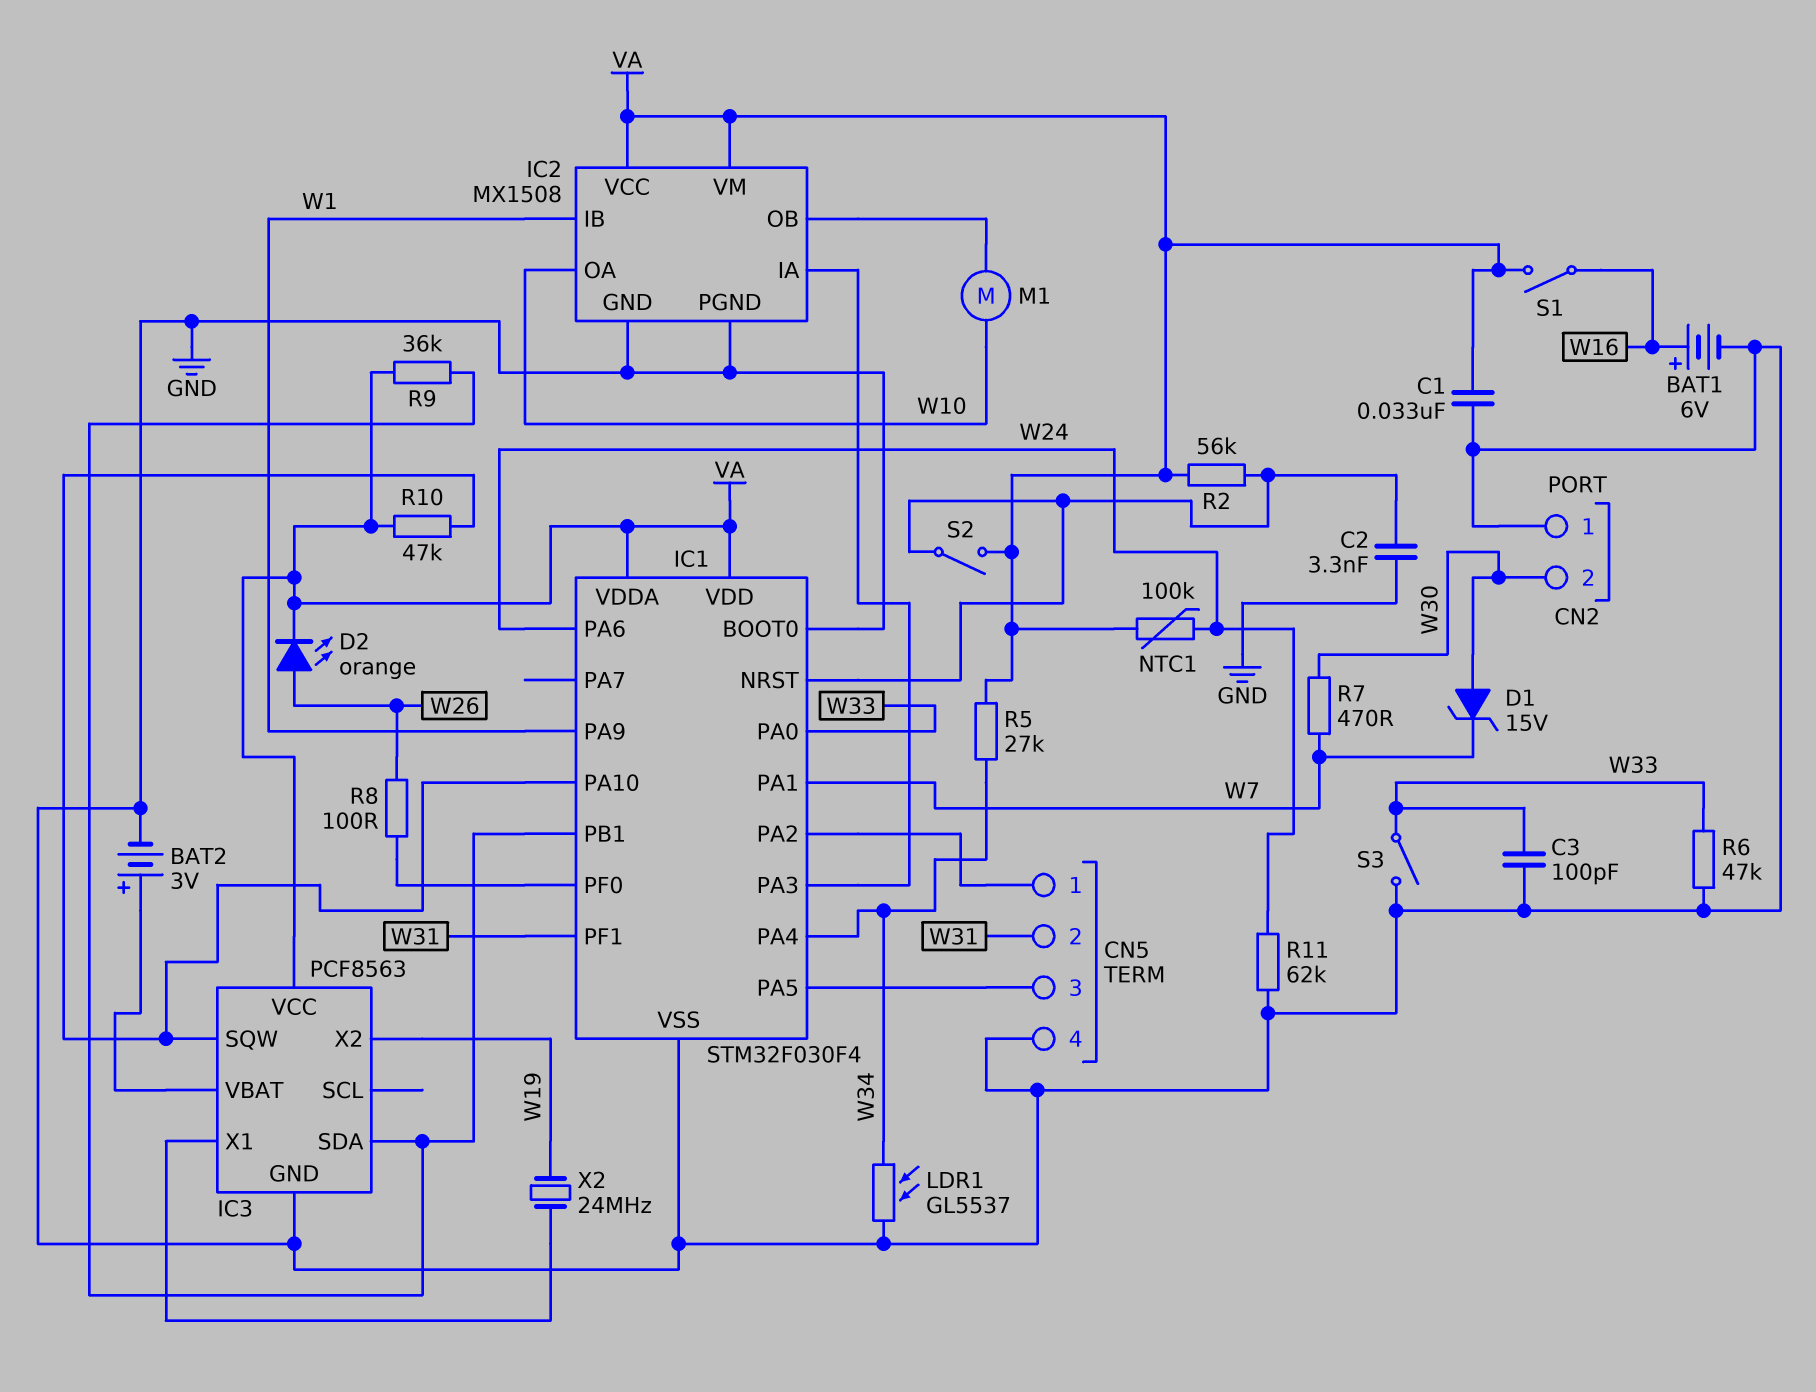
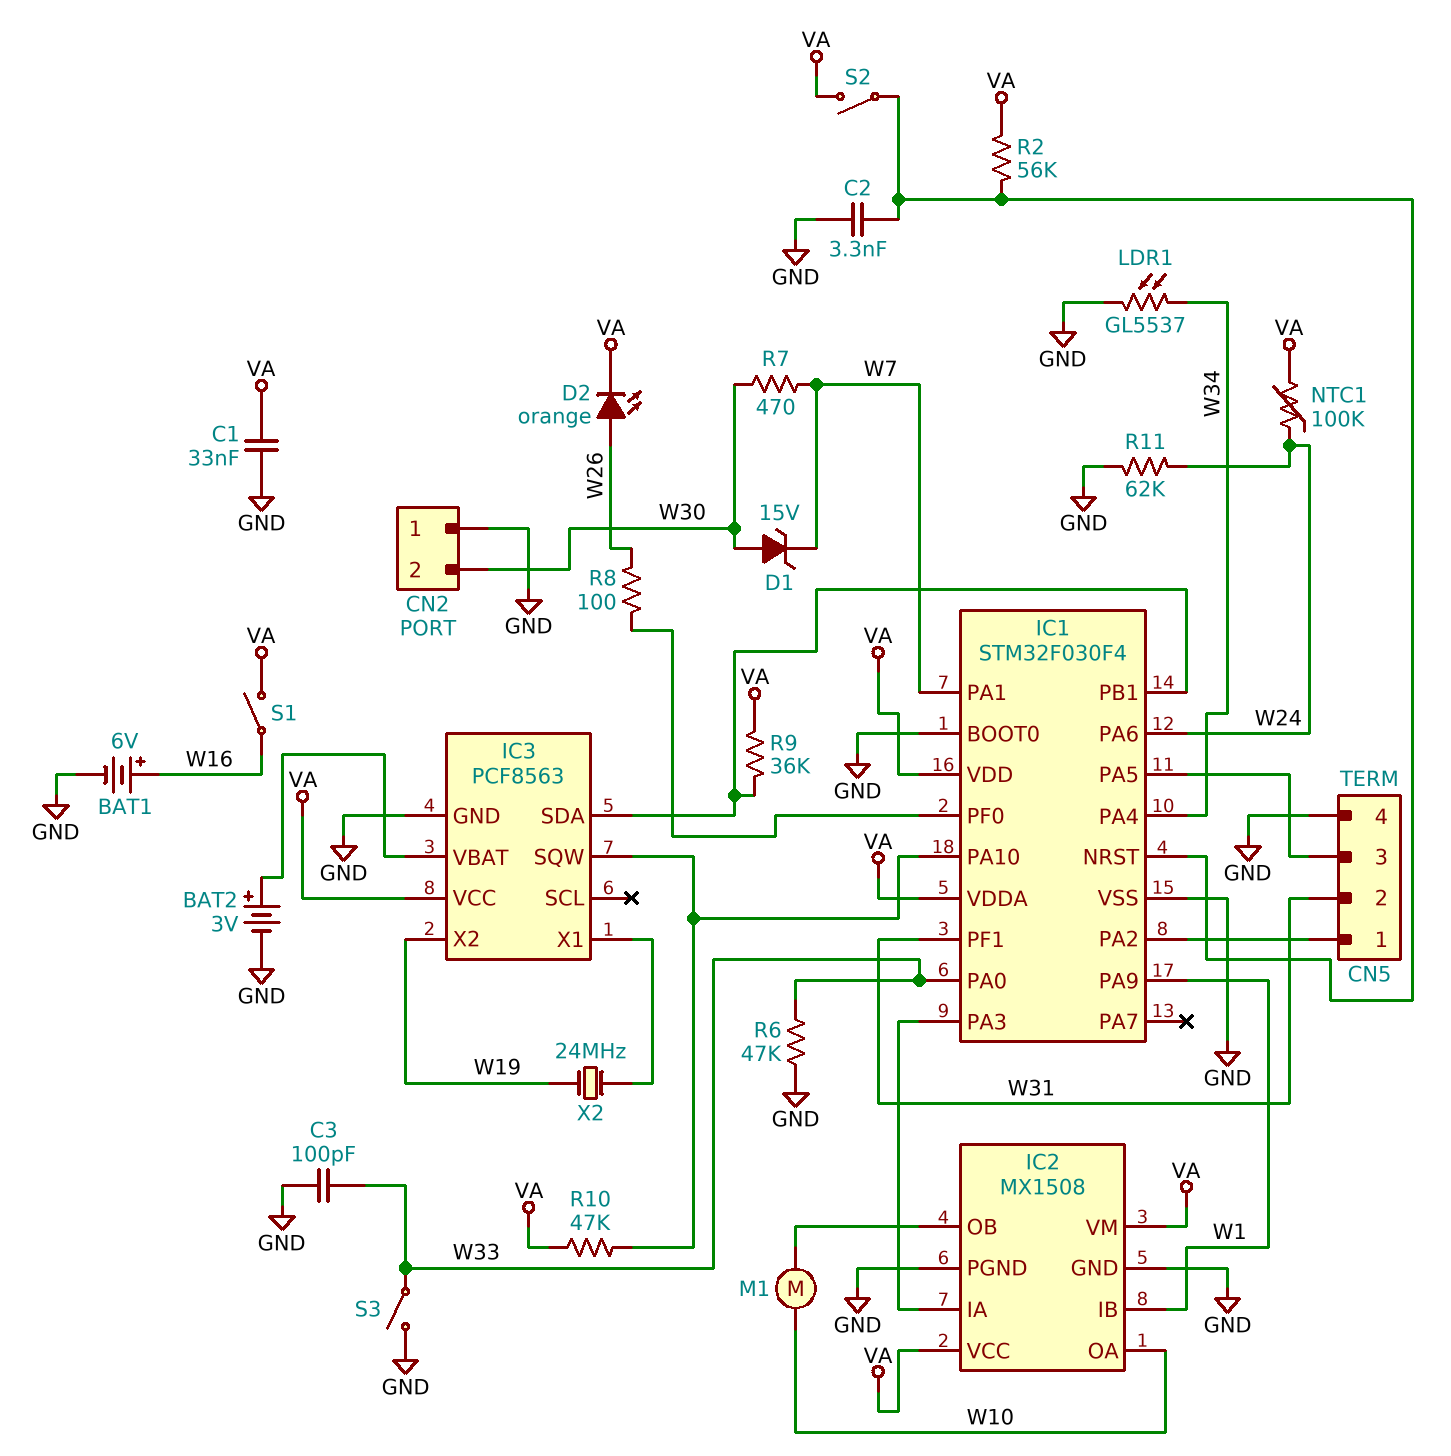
R5: 27k (VA, W34) -> none

